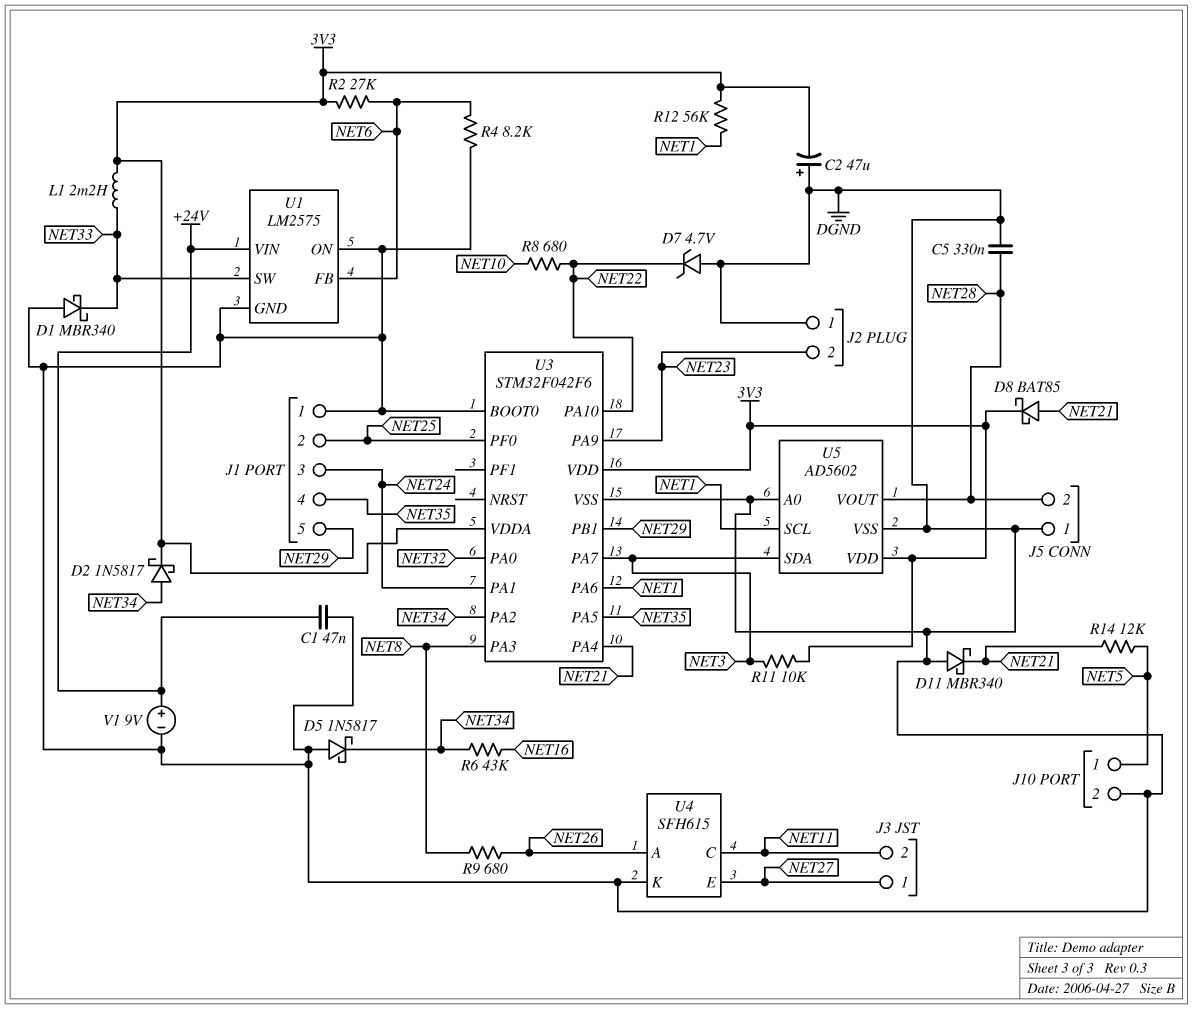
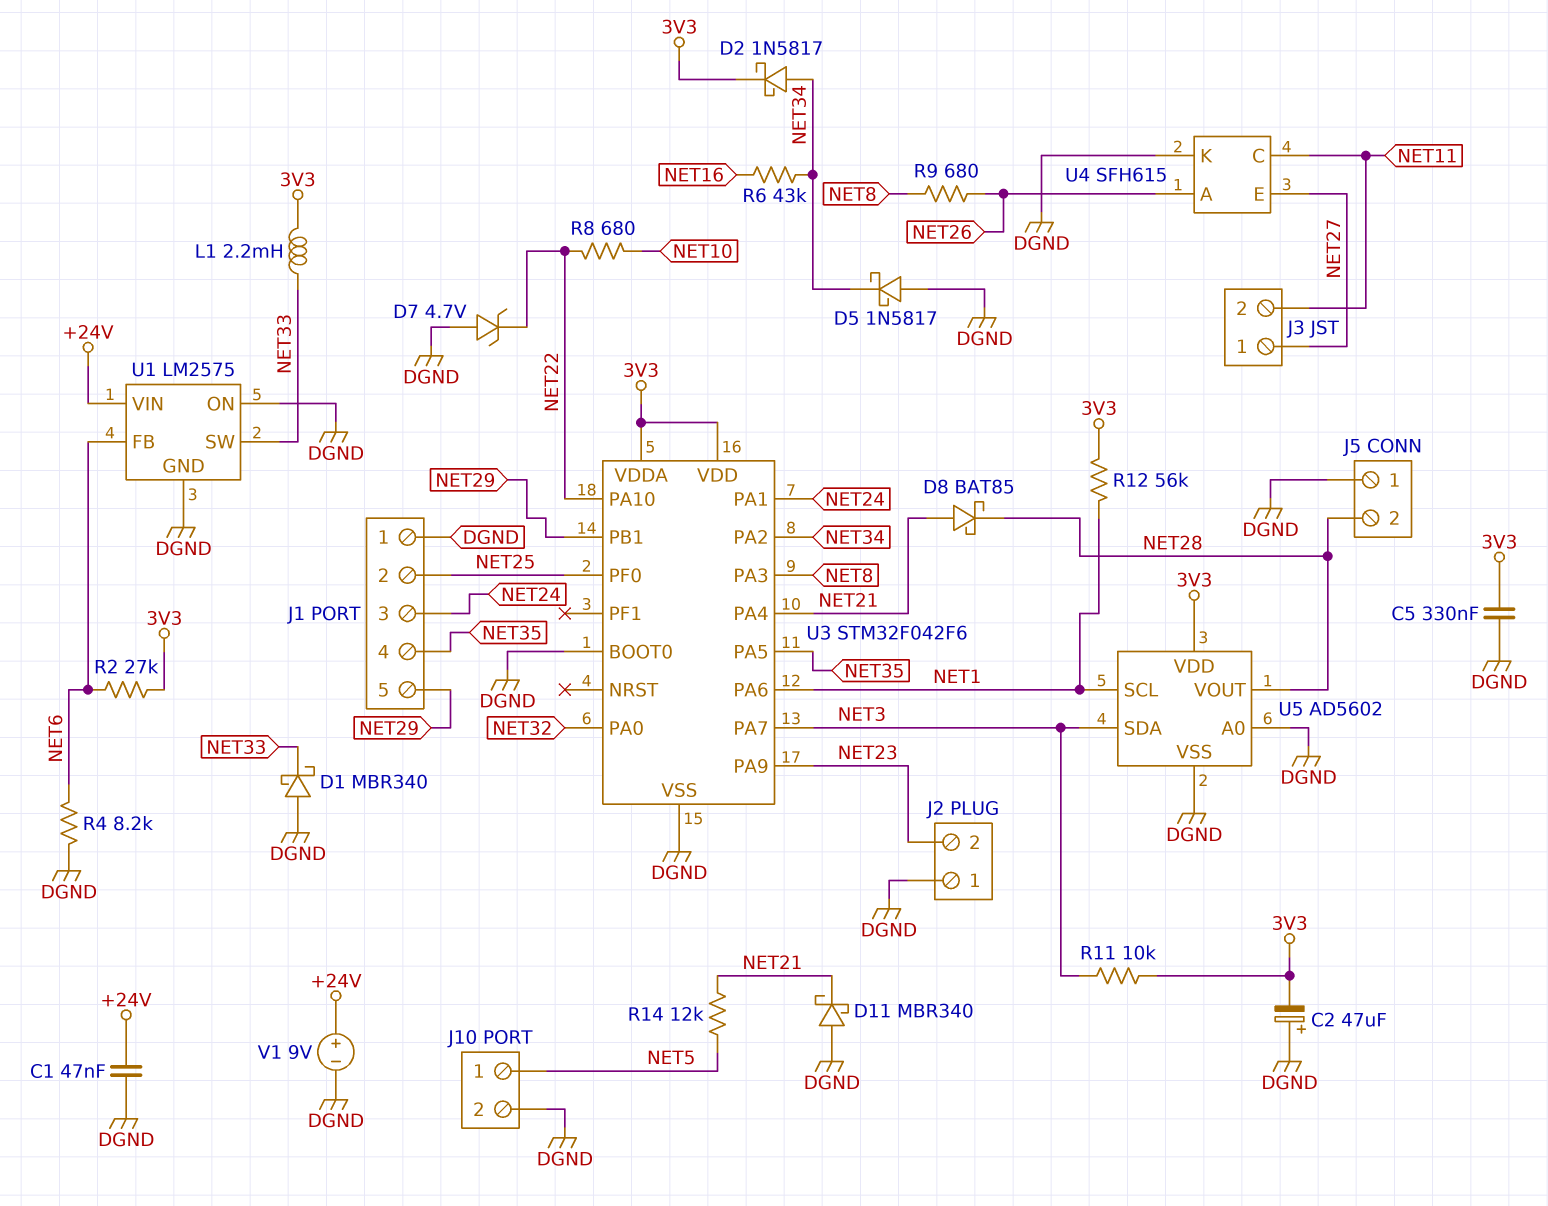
C5: 330nF (DGND, NET28) -> 330nF (3V3, DGND)
D8: schottky BAT85 (A NET21, K 3V3) -> schottky BAT85 (A NET21, K NET28)

